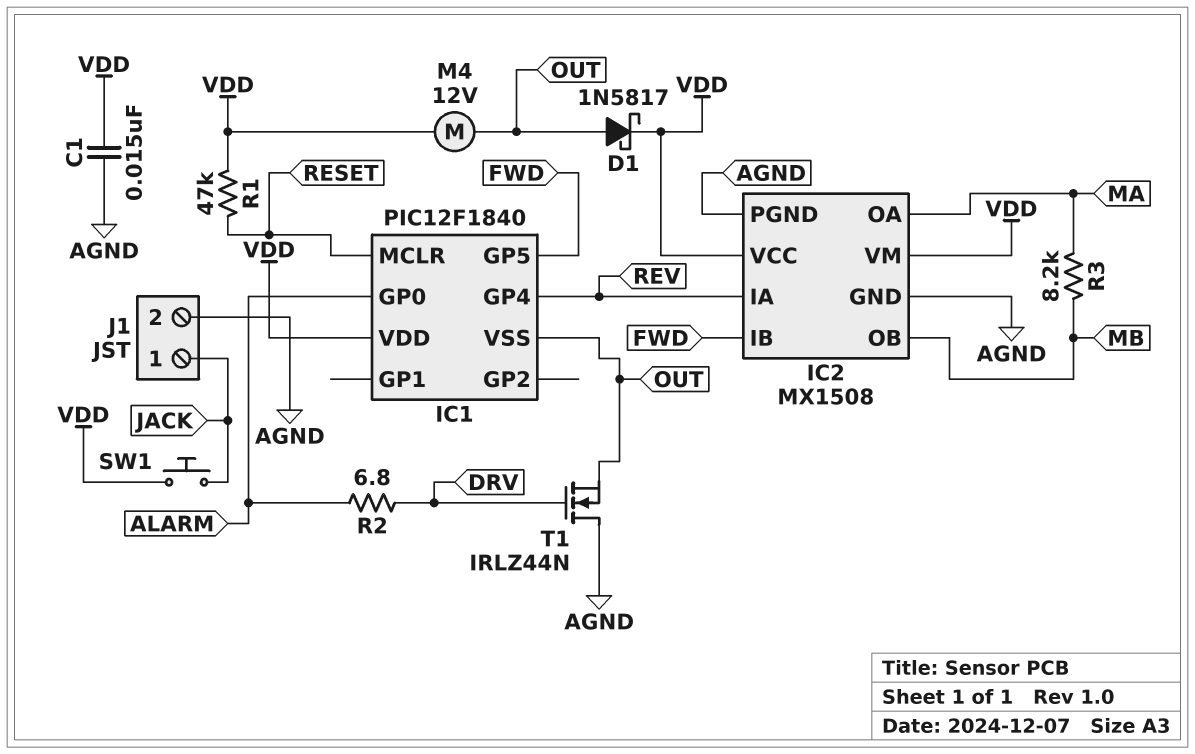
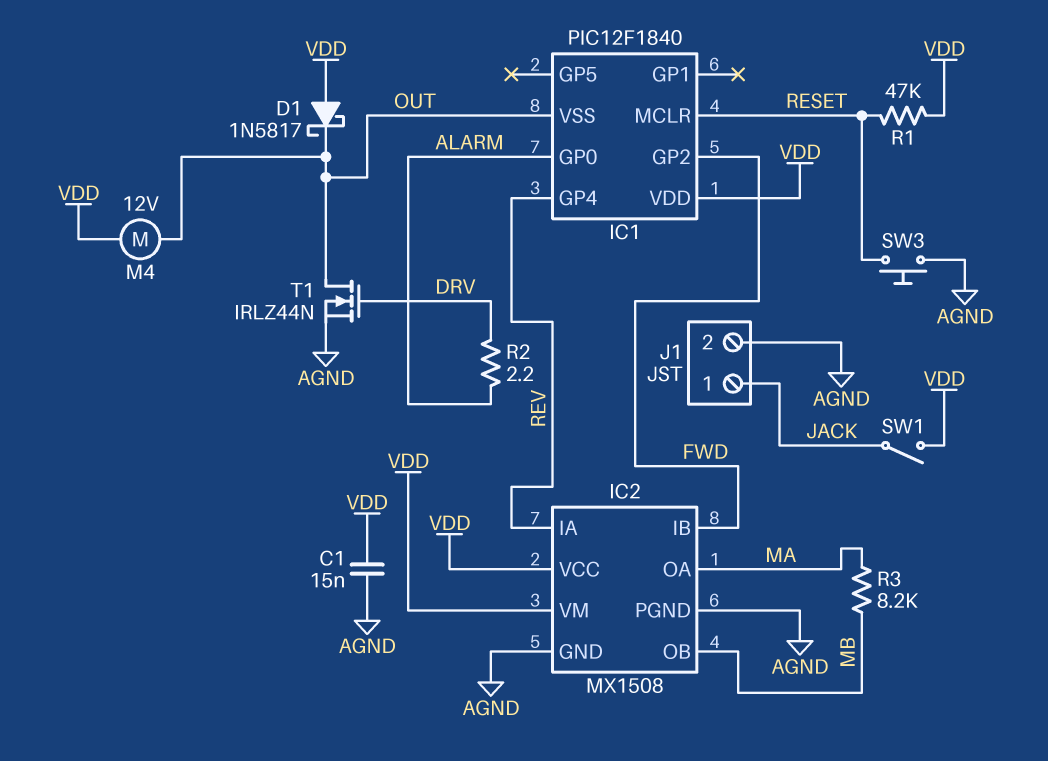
D1: schottky 1N5817 (A OUT, K VDD) -> schottky 1N5817 (A VDD, K OUT)
IC1 pin GP2: none -> FWD
IC1 pin GP5: FWD -> none
R2: 6.8 (ALARM, DRV) -> 2.2 (ALARM, DRV)
SW1: button (JACK, VDD) -> switch (JACK, VDD)
SW3: none -> button (AGND, RESET)
T1: NMOS IRLZ44N (G DRV, D AGND, S OUT) -> NMOS IRLZ44N (G DRV, D OUT, S AGND)

